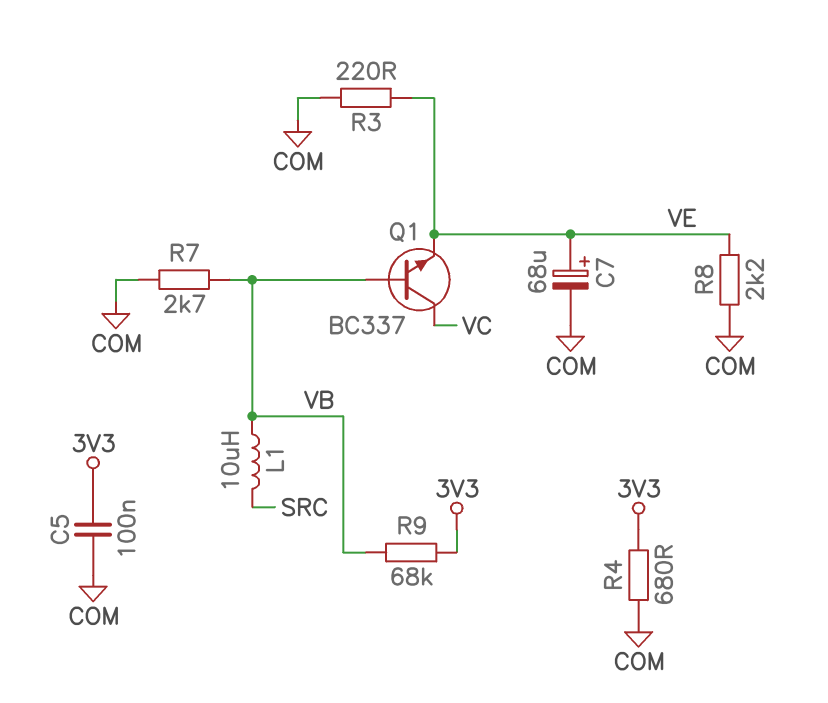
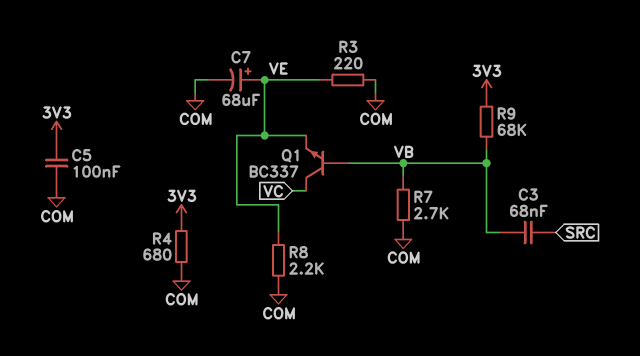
C3: none -> 68nF (SRC, VB)
L1: 10uH (SRC, VB) -> none

